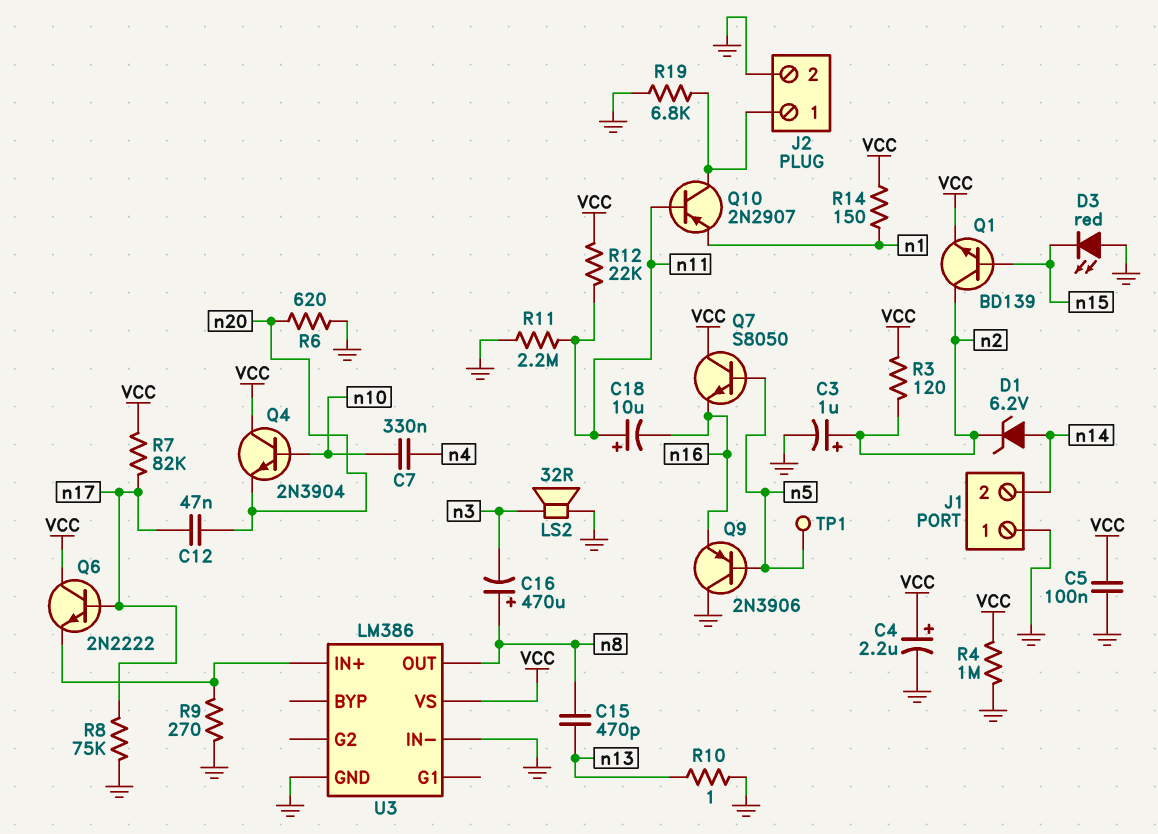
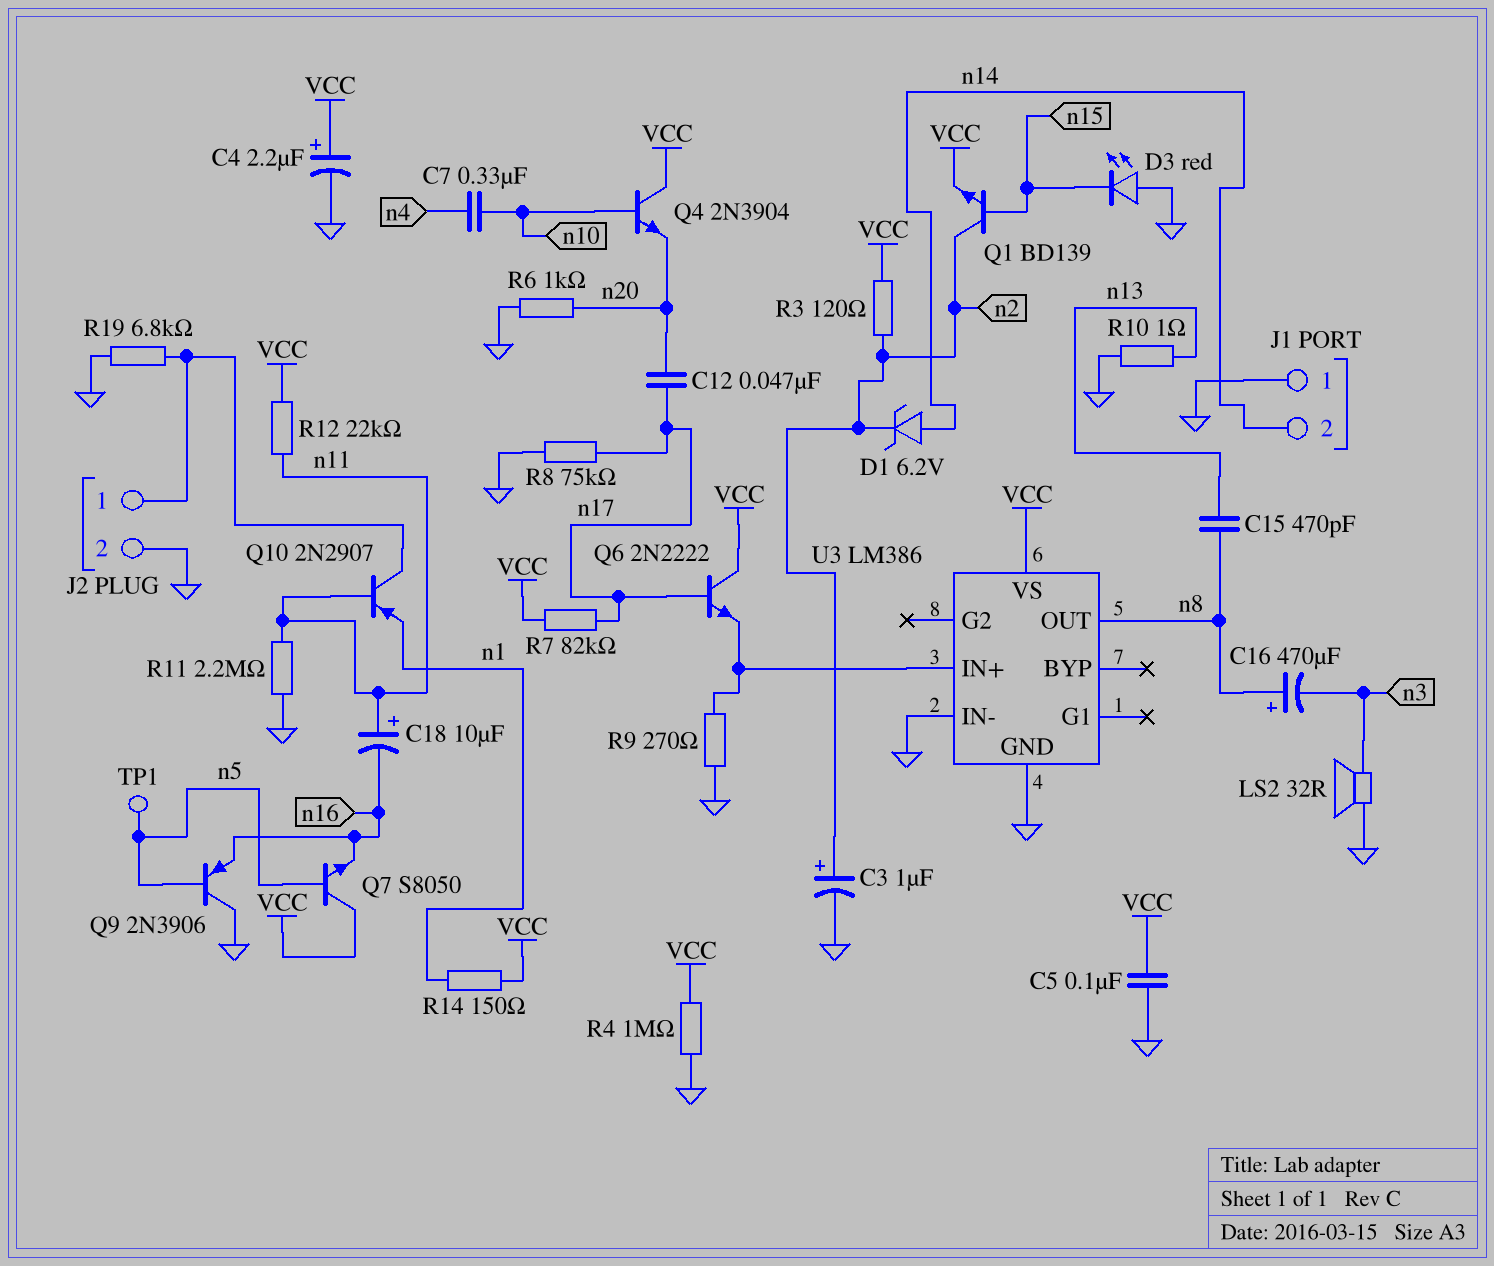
R6: 620 (GND, n20) -> 1k (GND, n20)

